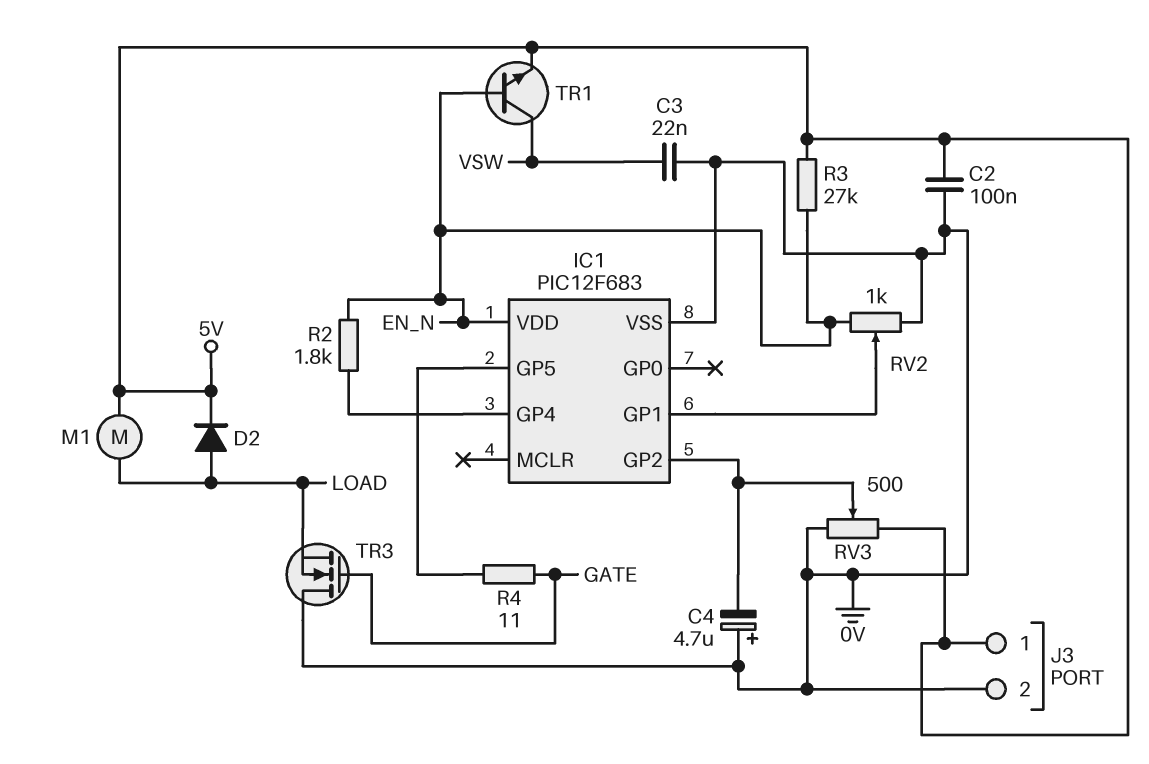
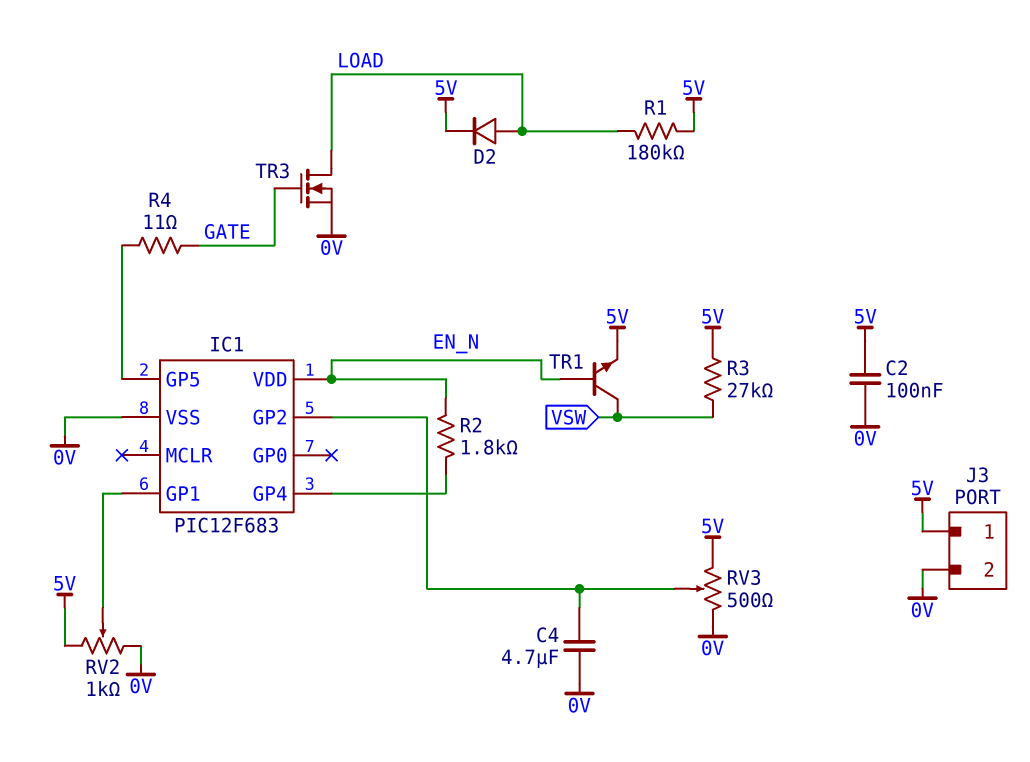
C3: 22nF (0V, VSW) -> none
C4: 4.7uF (plus 0V, minus IC1/GP2) -> 4.7uF (0V, IC1/GP2)
M1: motor (5V, LOAD) -> none
R1: none -> 180k (5V, LOAD)
R3: 27k (5V, EN_N) -> 27k (5V, VSW)
RV2: 1k (0V, EN_N, wiper IC1/GP1) -> 1k (0V, 5V, wiper IC1/GP1)
TR3: NMOS (G GATE, D 0V, S LOAD) -> NMOS (G GATE, D LOAD, S 0V)

